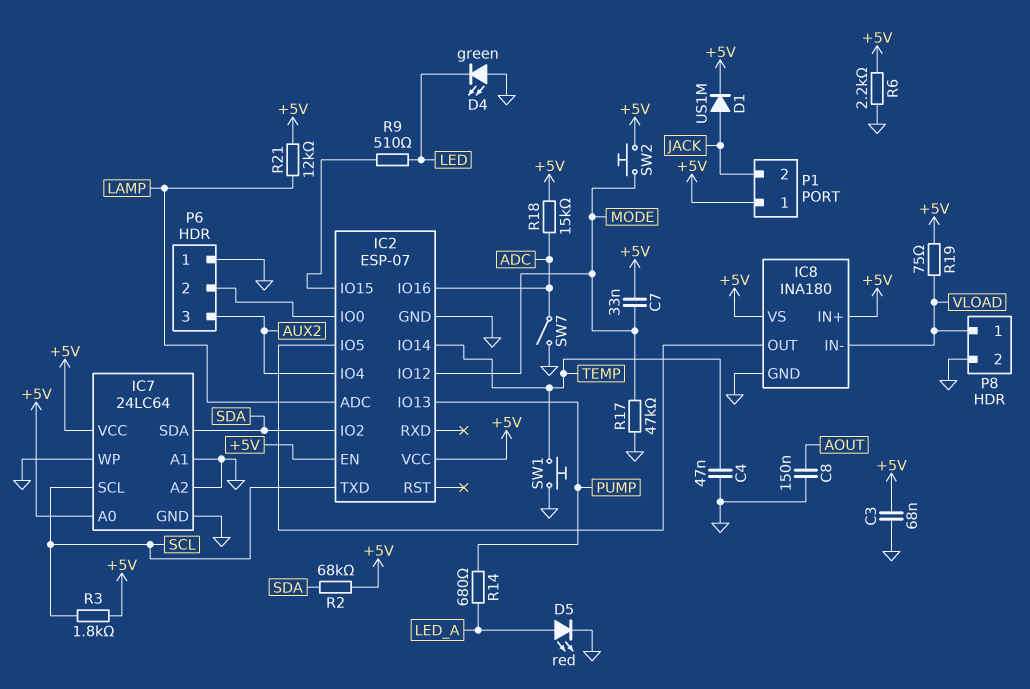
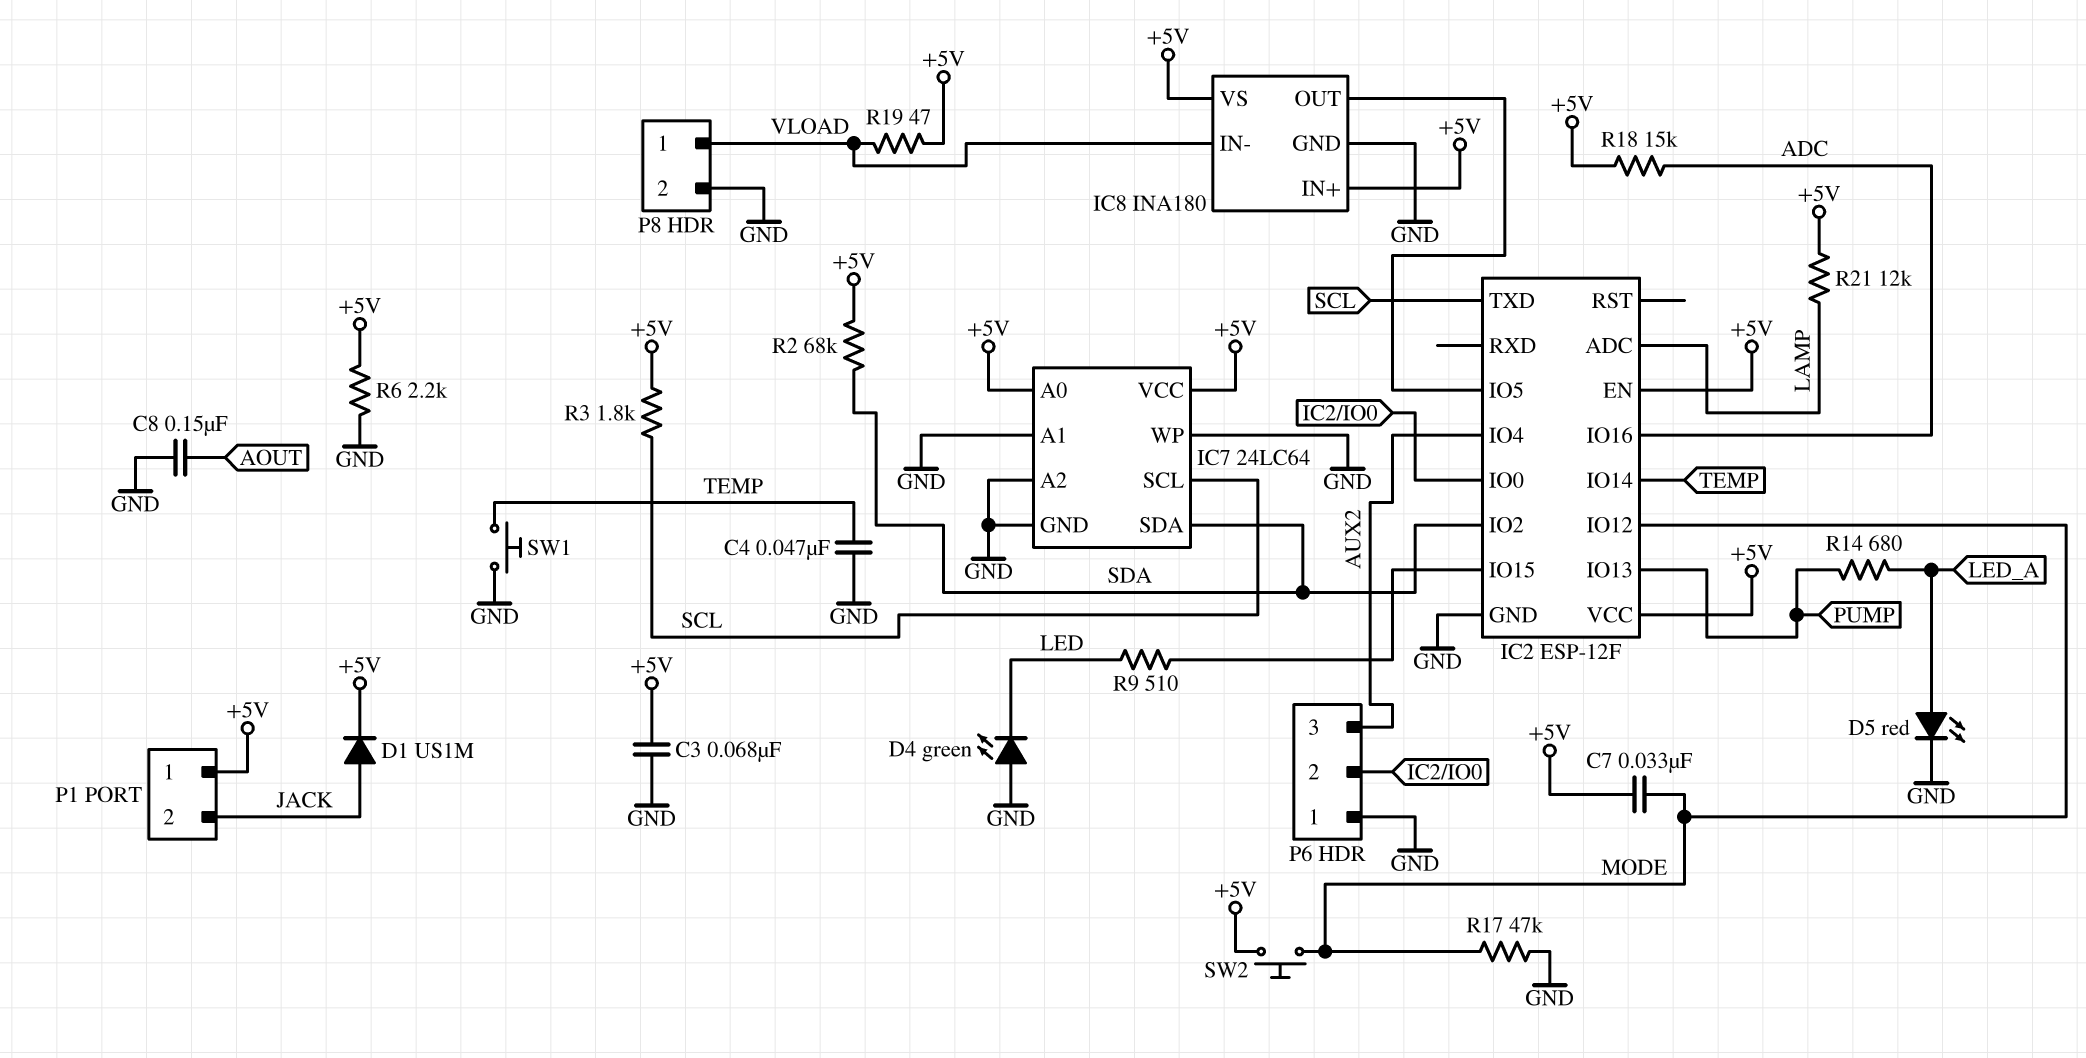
IC2: ESP-07 -> ESP-12F
R19: 75 (+5V, VLOAD) -> 47 (+5V, VLOAD)
SW7: switch (ADC, GND) -> none

